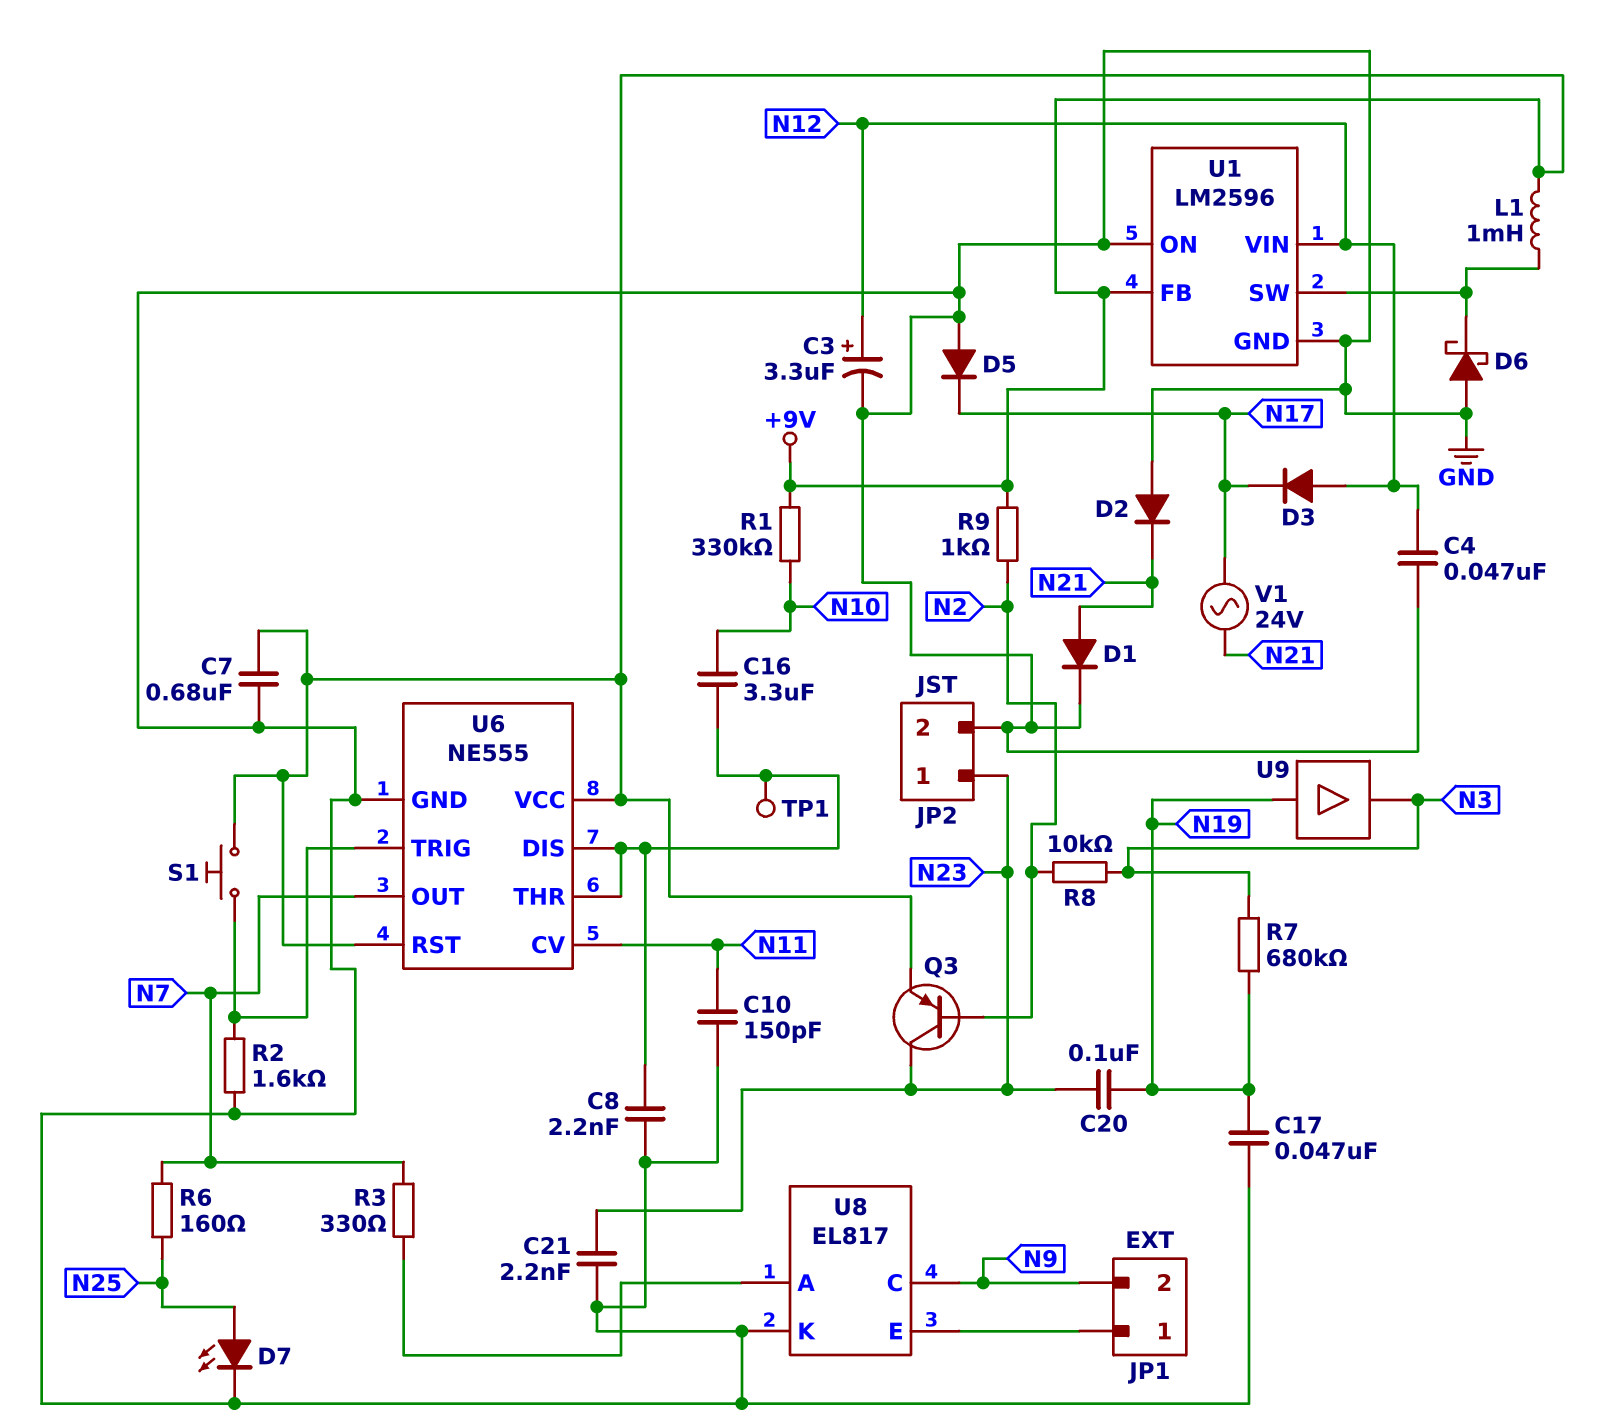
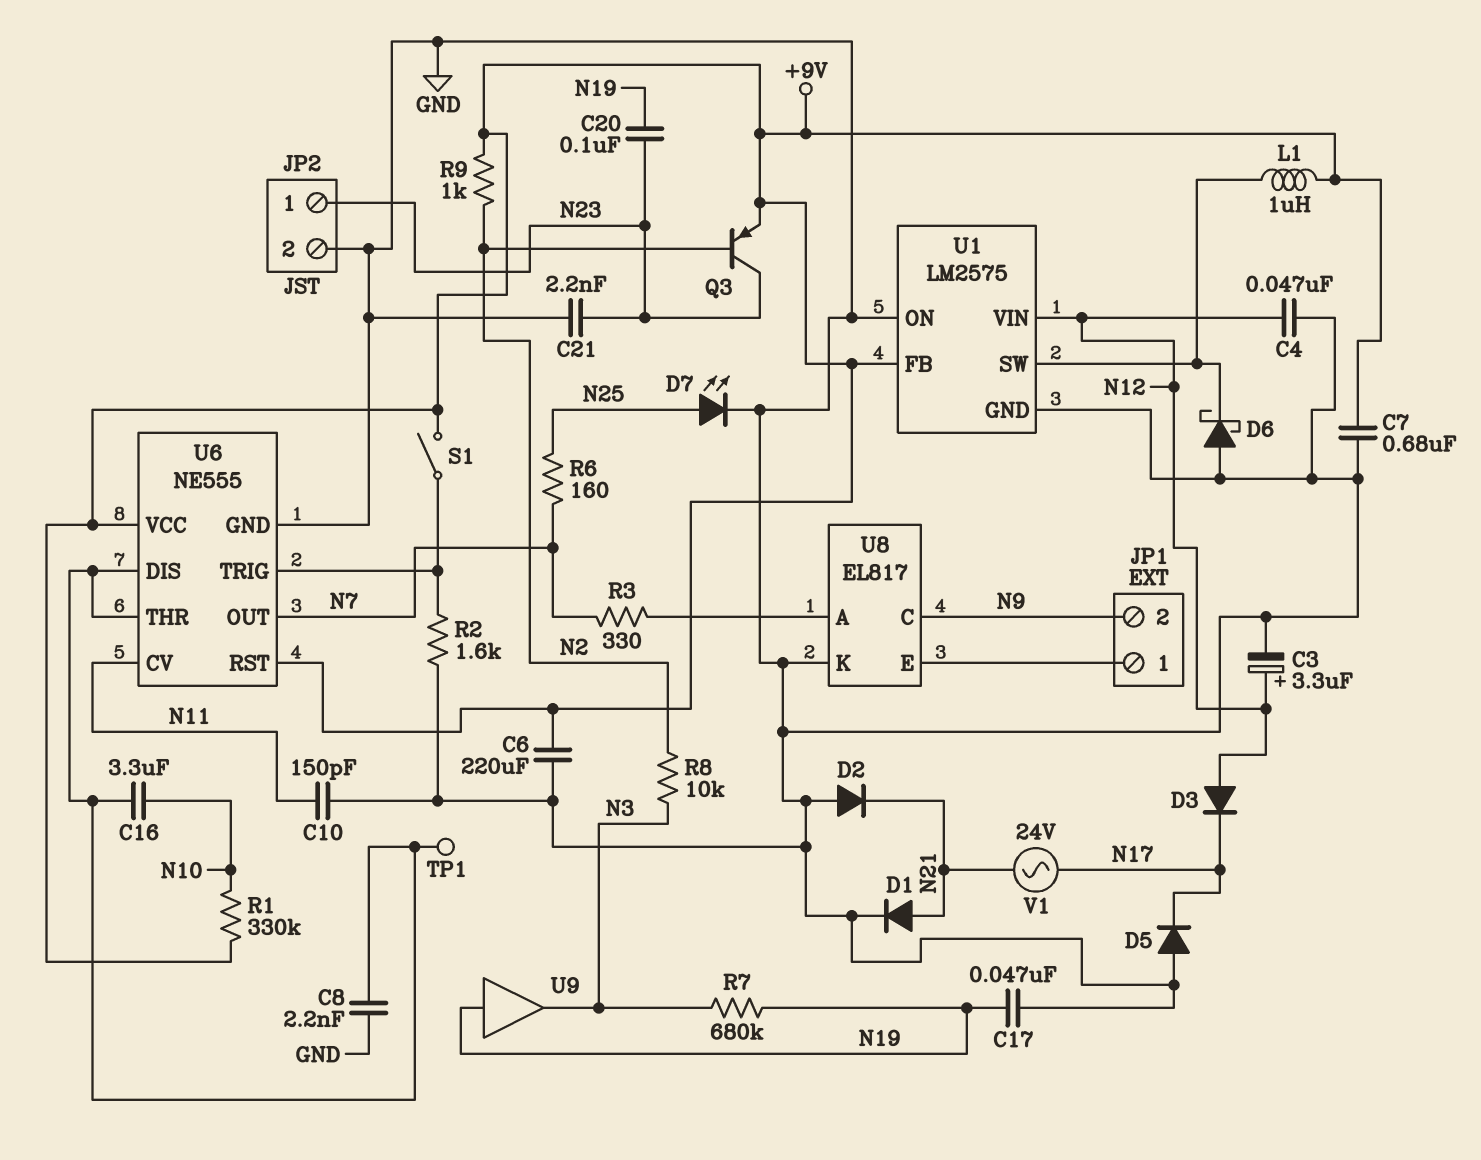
C6: none -> 220uF (+9V, GND)
L1: 1mH (+9V, U1/SW) -> 1uH (+9V, U1/SW)
S1: button (+9V, U6/TRIG) -> switch (+9V, U6/TRIG)
U1: LM2596 -> LM2575

